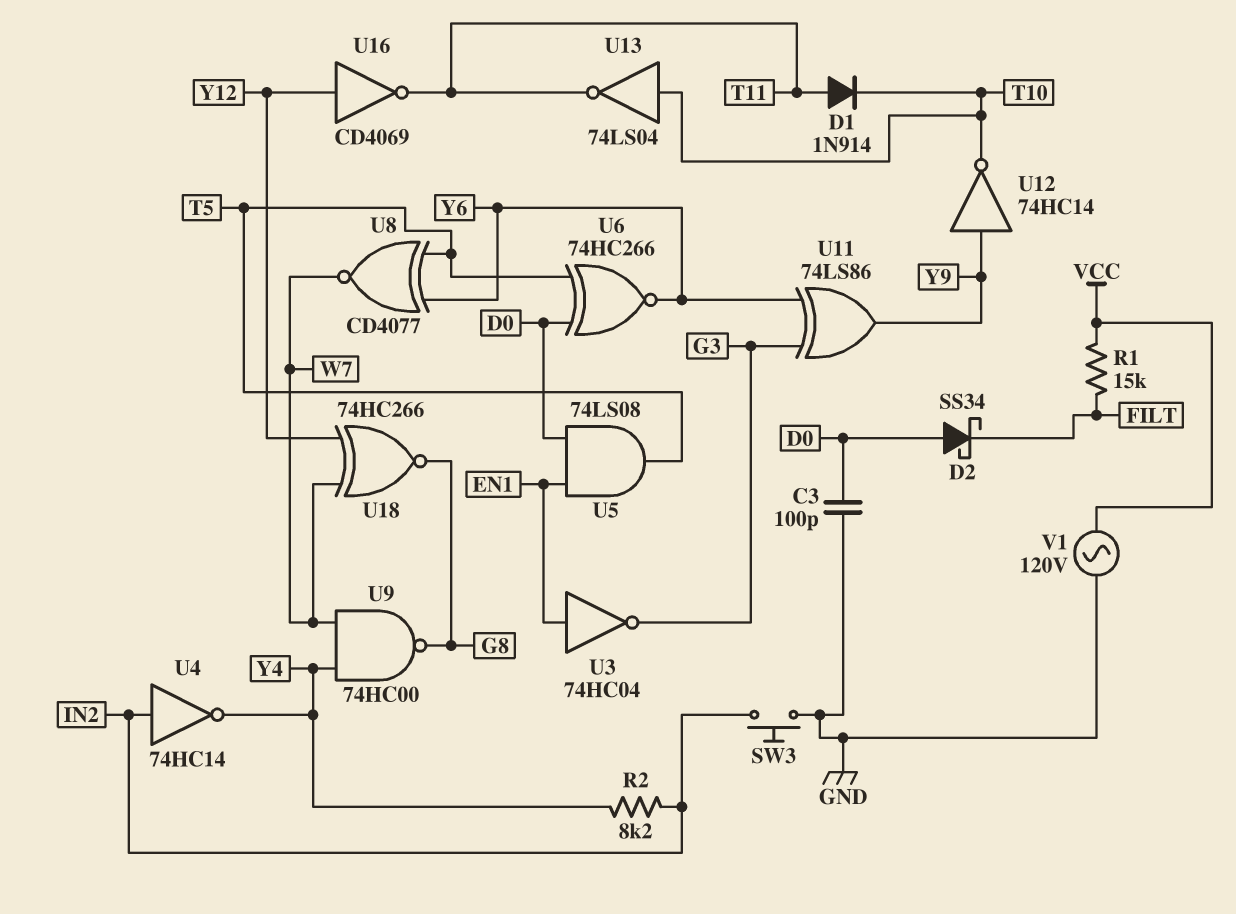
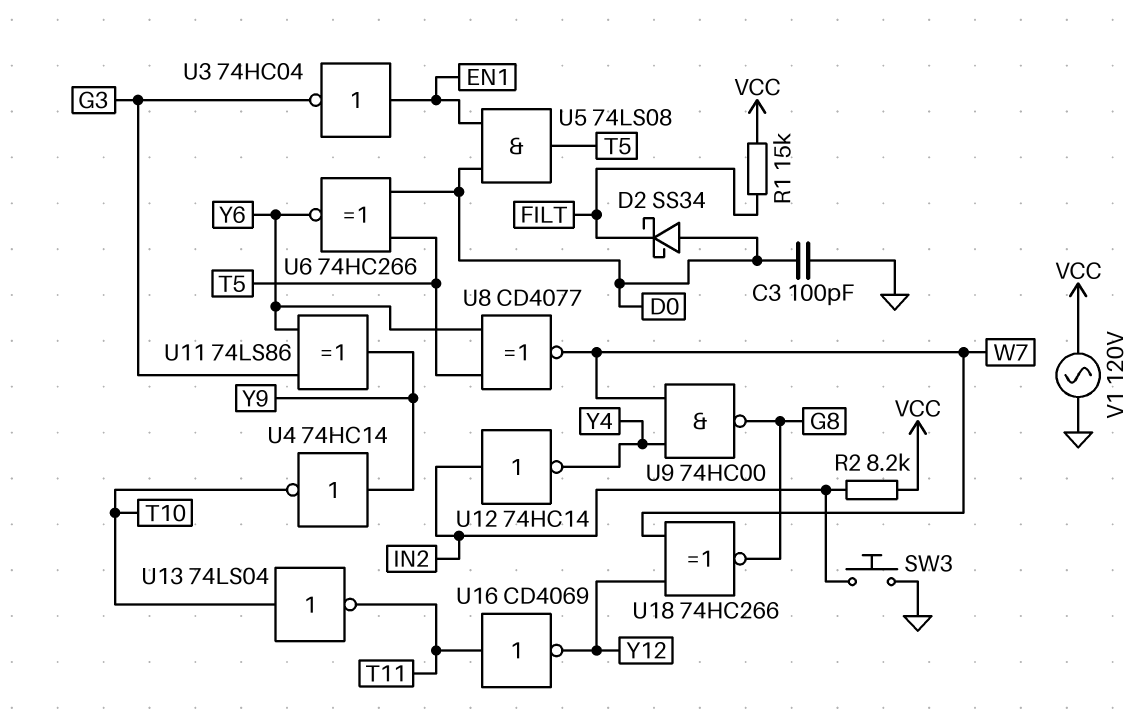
D1: diode 1N914 (A T11, K T10) -> none
R2: 8.2k (IN2, Y4) -> 8.2k (IN2, VCC)
U4: NOT 74HC14 (in IN2, out Y4) -> NOT 74HC14 (in Y9, out T10)
U12: NOT 74HC14 (in Y9, out T10) -> NOT 74HC14 (in IN2, out Y4)
U16: NOT CD4069 (in Y12, out T11) -> NOT CD4069 (in T11, out Y12)

